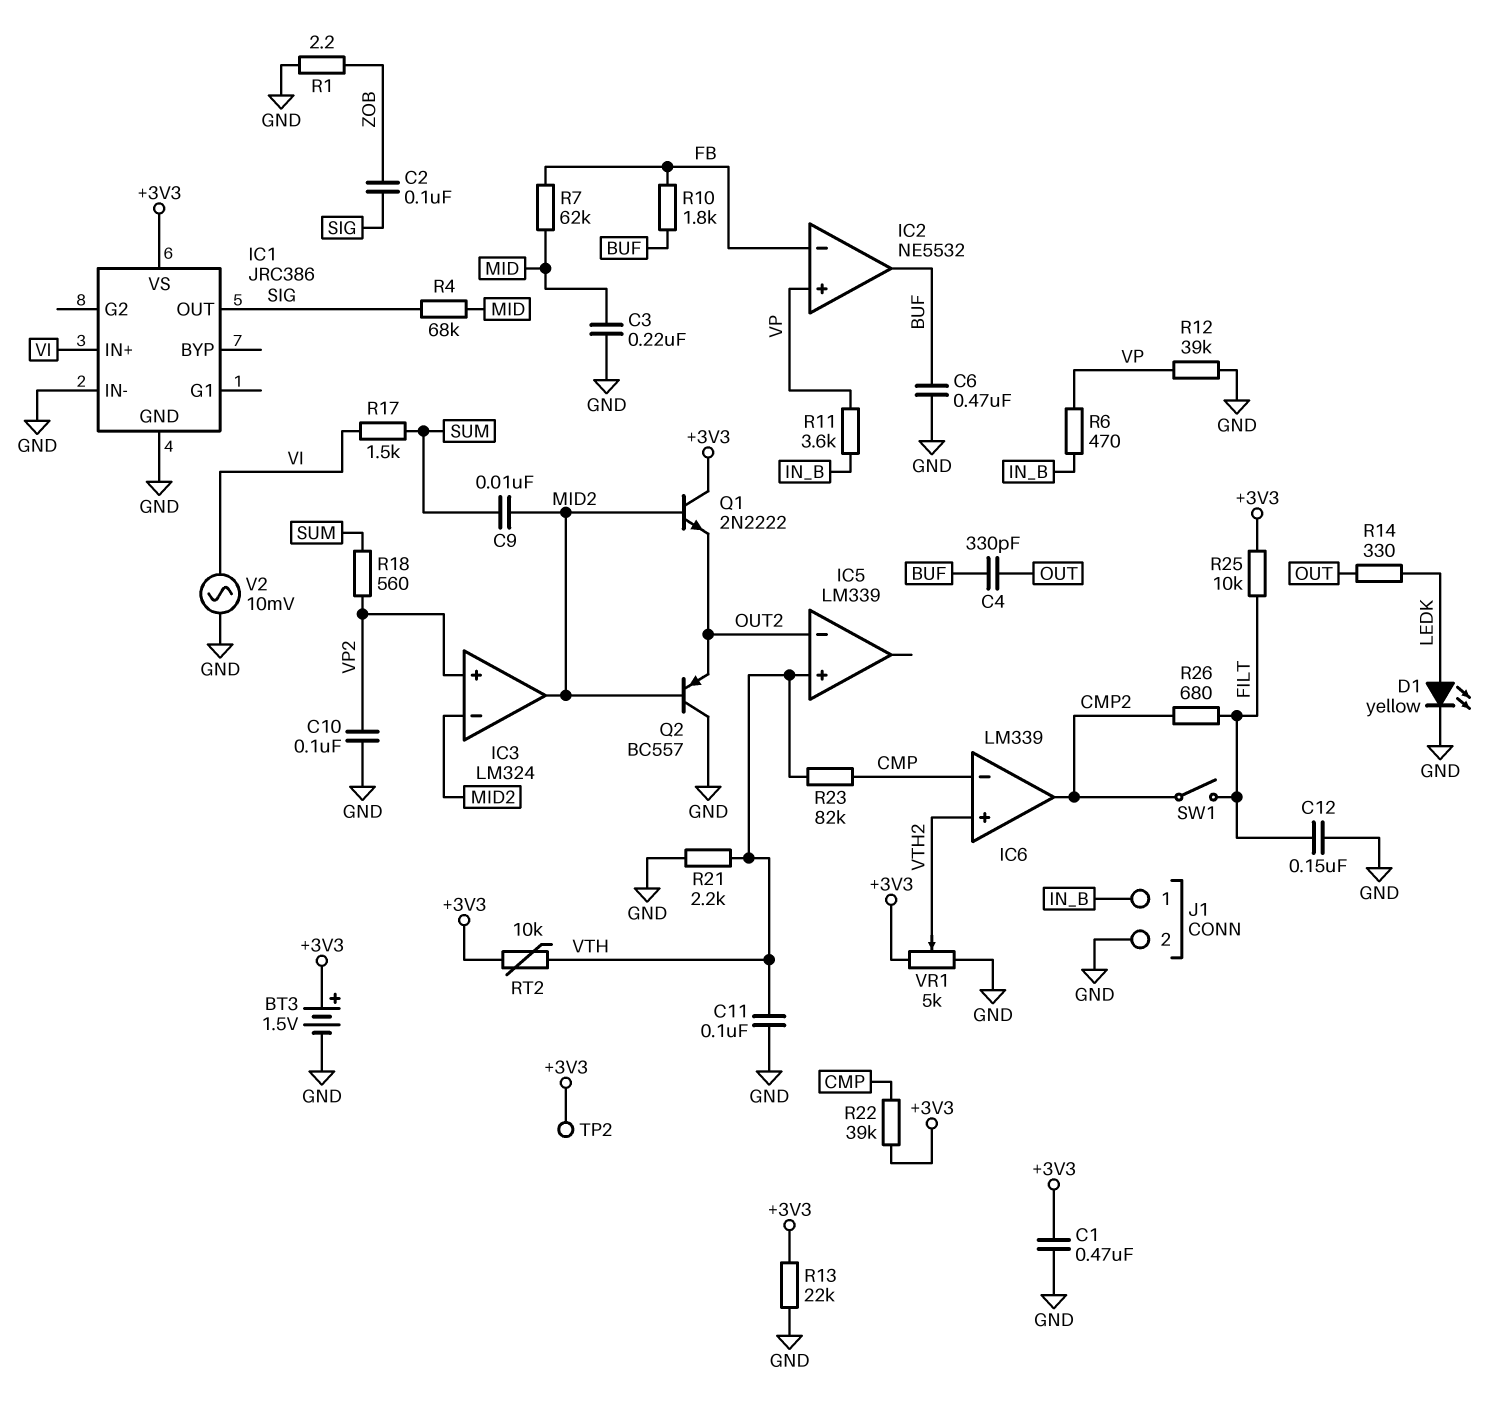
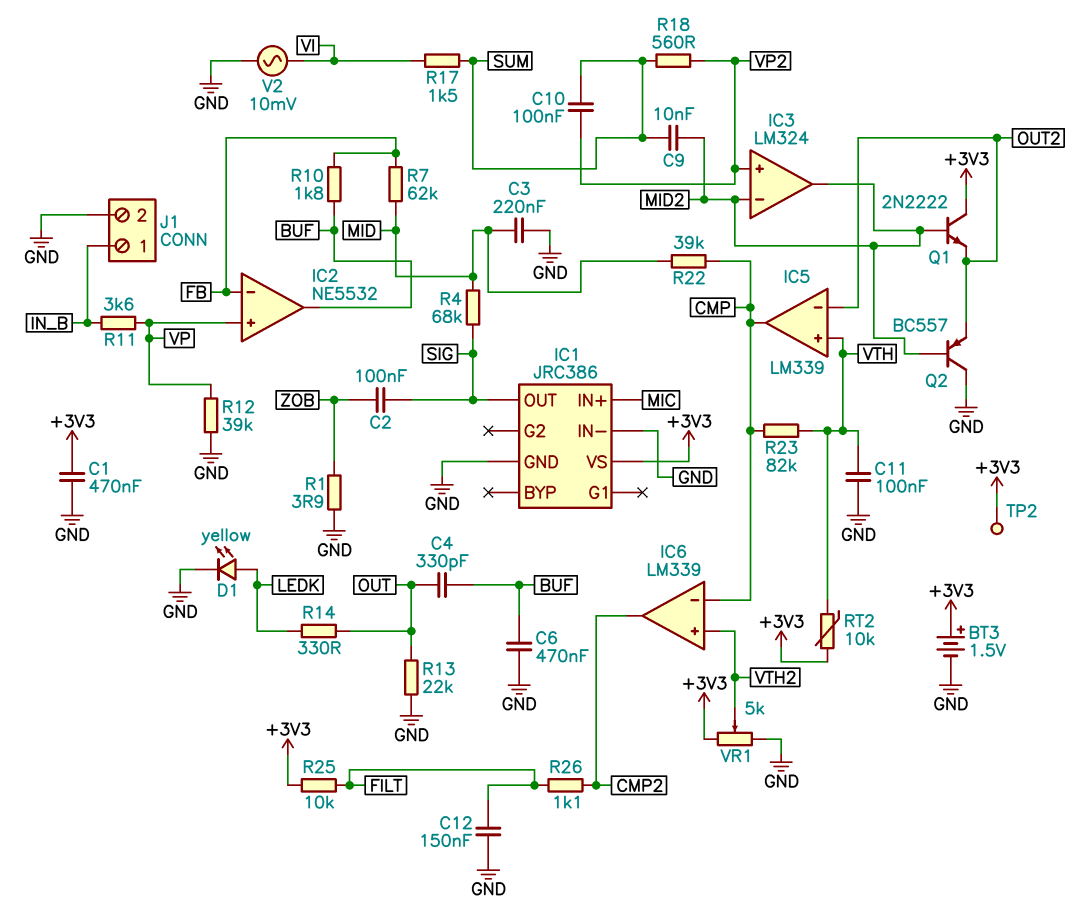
C10: 100nF (GND, VP2) -> 100nF (SUM, VP2)
IC1 pin IN+: VI -> MIC
IC5 pin out: none -> CMP
R1: 2.2 (GND, ZOB) -> 3.9 (GND, ZOB)
R6: 470 (IN_B, VP) -> none
R13: 22k (+3V3, GND) -> 22k (GND, OUT)
R21: 2.2k (GND, VTH) -> none
R22: 39k (+3V3, CMP) -> 39k (CMP, MID)
R26: 680 (CMP2, FILT) -> 1.1k (CMP2, FILT)
SW1: switch (CMP2, FILT) -> none

